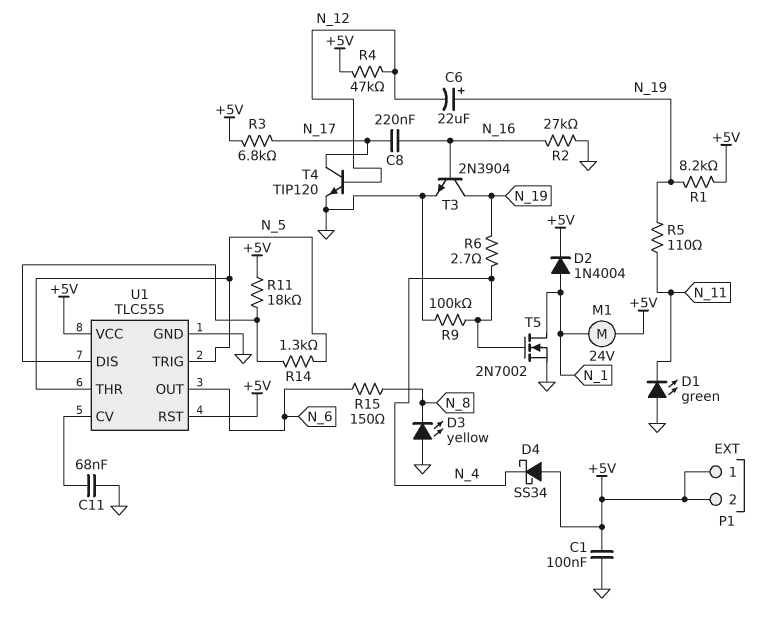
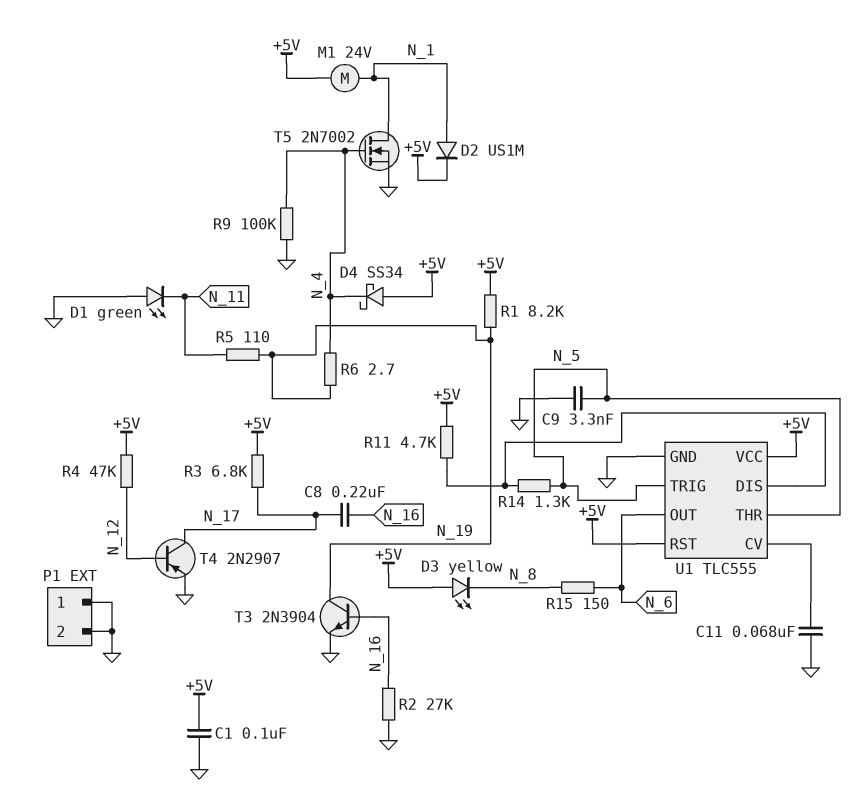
C6: 22uF (plus N_19, minus N_12) -> none
C9: none -> 3.3nF (GND, N_5)
D2: diode 1N4004 (A N_1, K +5V) -> diode US1M (A N_1, K +5V)
D3: LED yellow (A GND, K N_8) -> LED yellow (A +5V, K N_8)
P1 pin 1: +5V -> GND
P1 pin 2: +5V -> GND
R11: 18k (+5V, U1/DIS) -> 4.7k (+5V, U1/DIS)
T4: NPN TIP120 (B N_12, C N_17, E GND) -> PNP 2N2907 (B N_12, C N_17, E GND)

